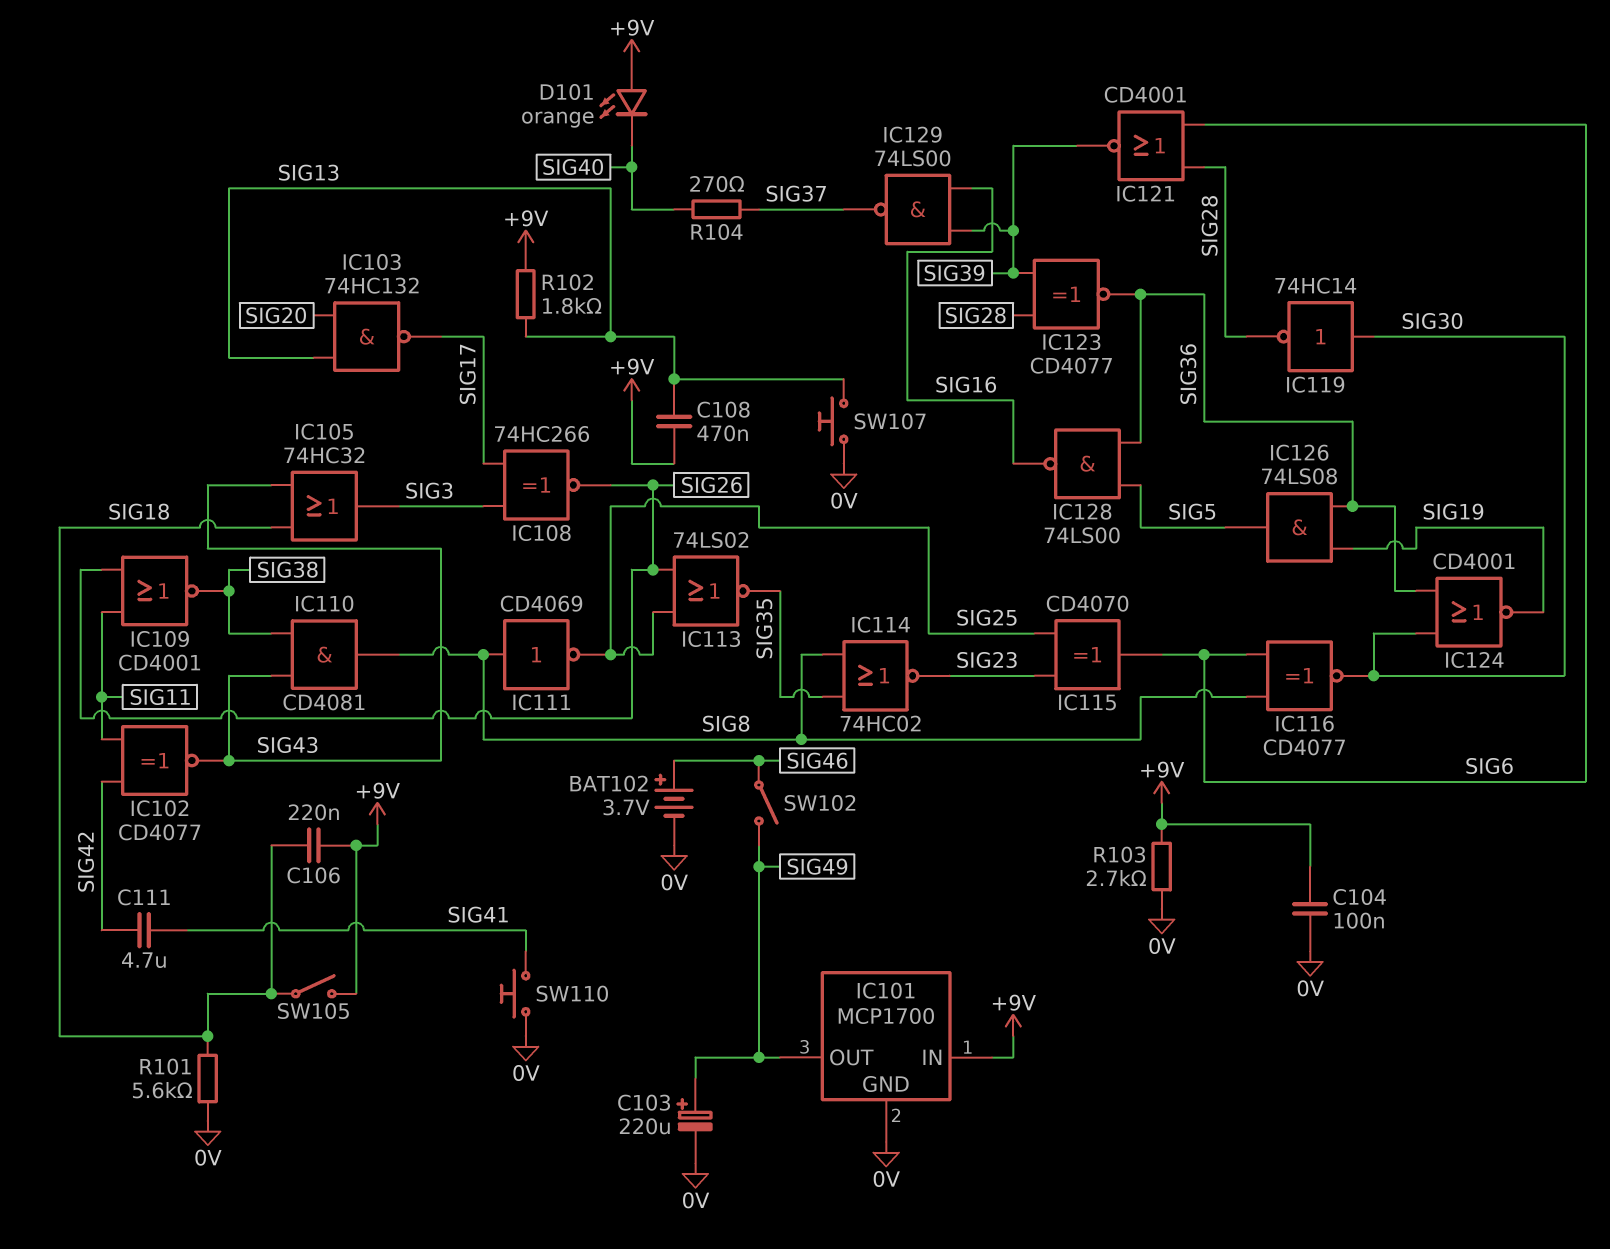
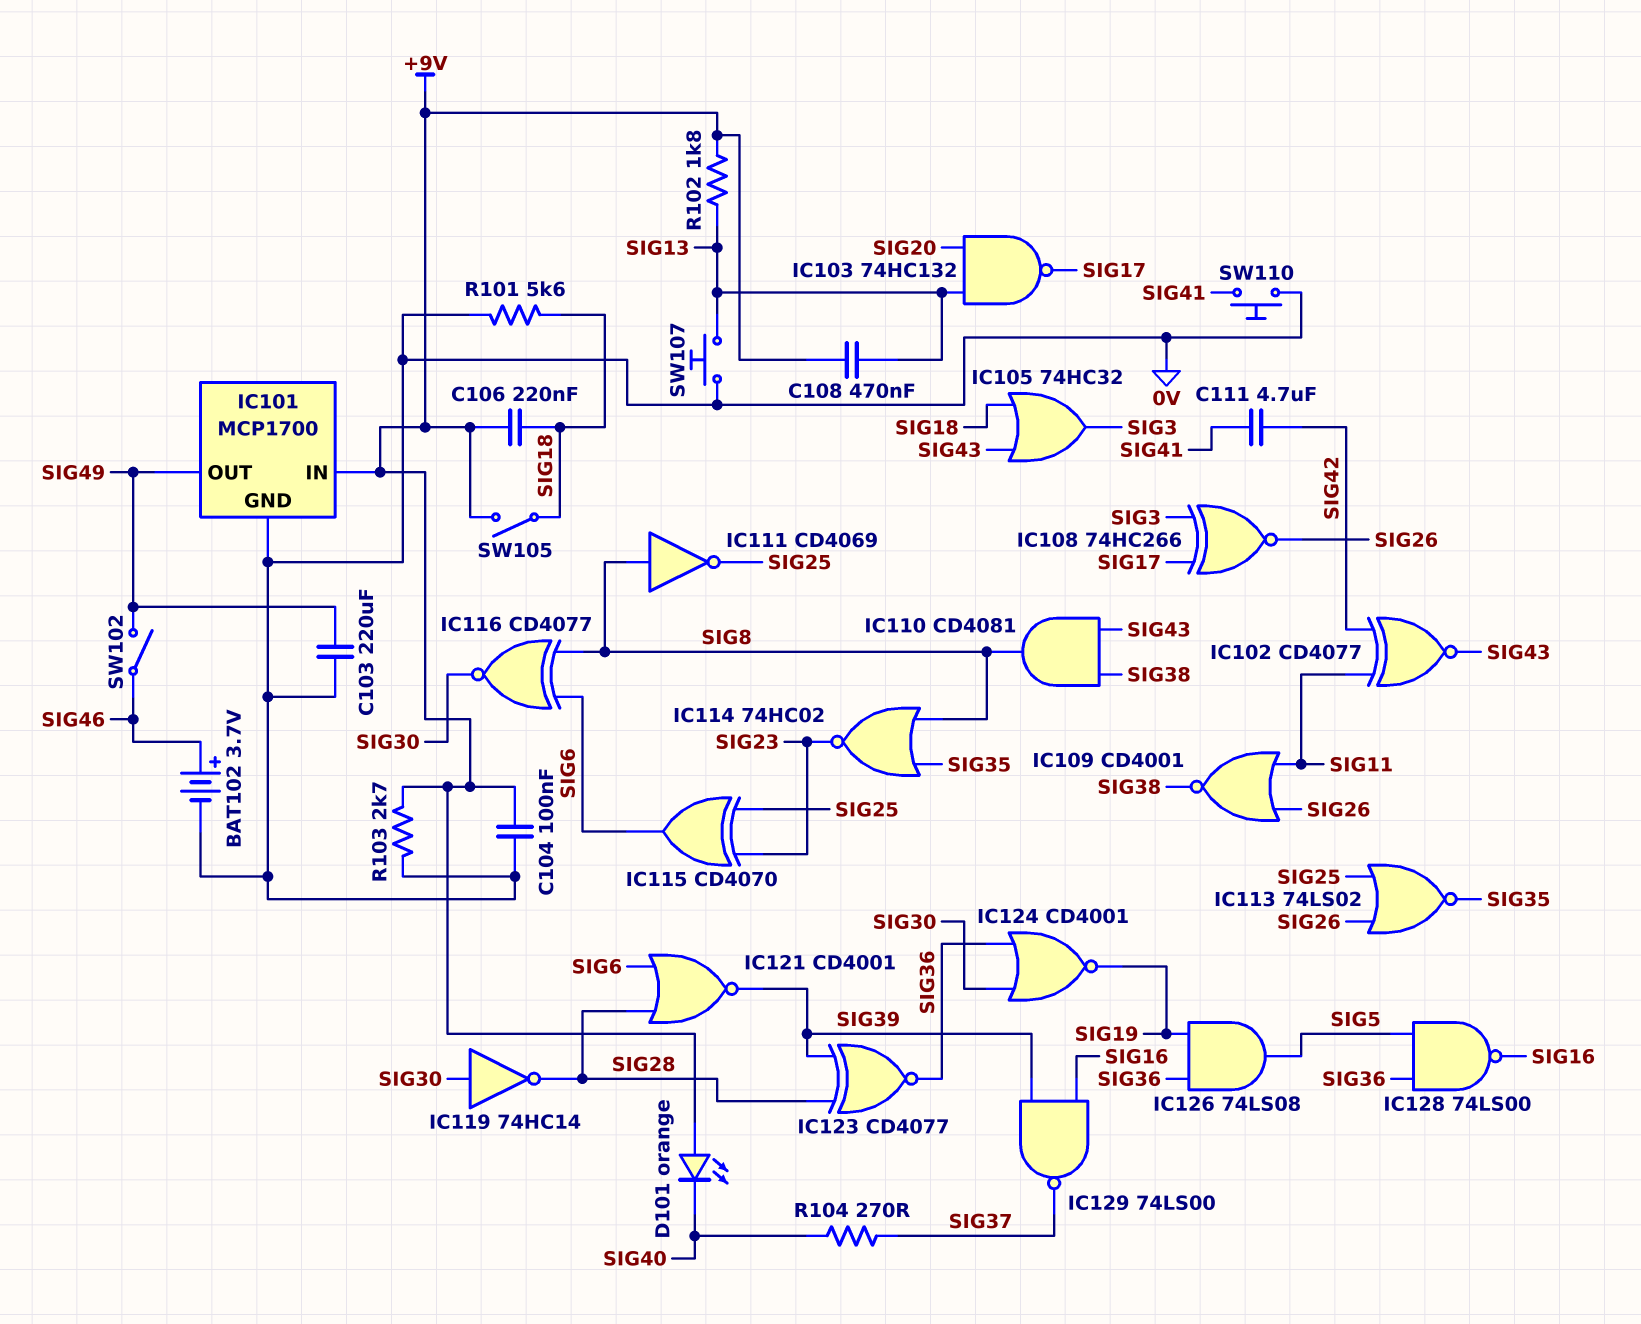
C103: 220uF (plus SIG49, minus 0V) -> 220uF (0V, SIG49)

